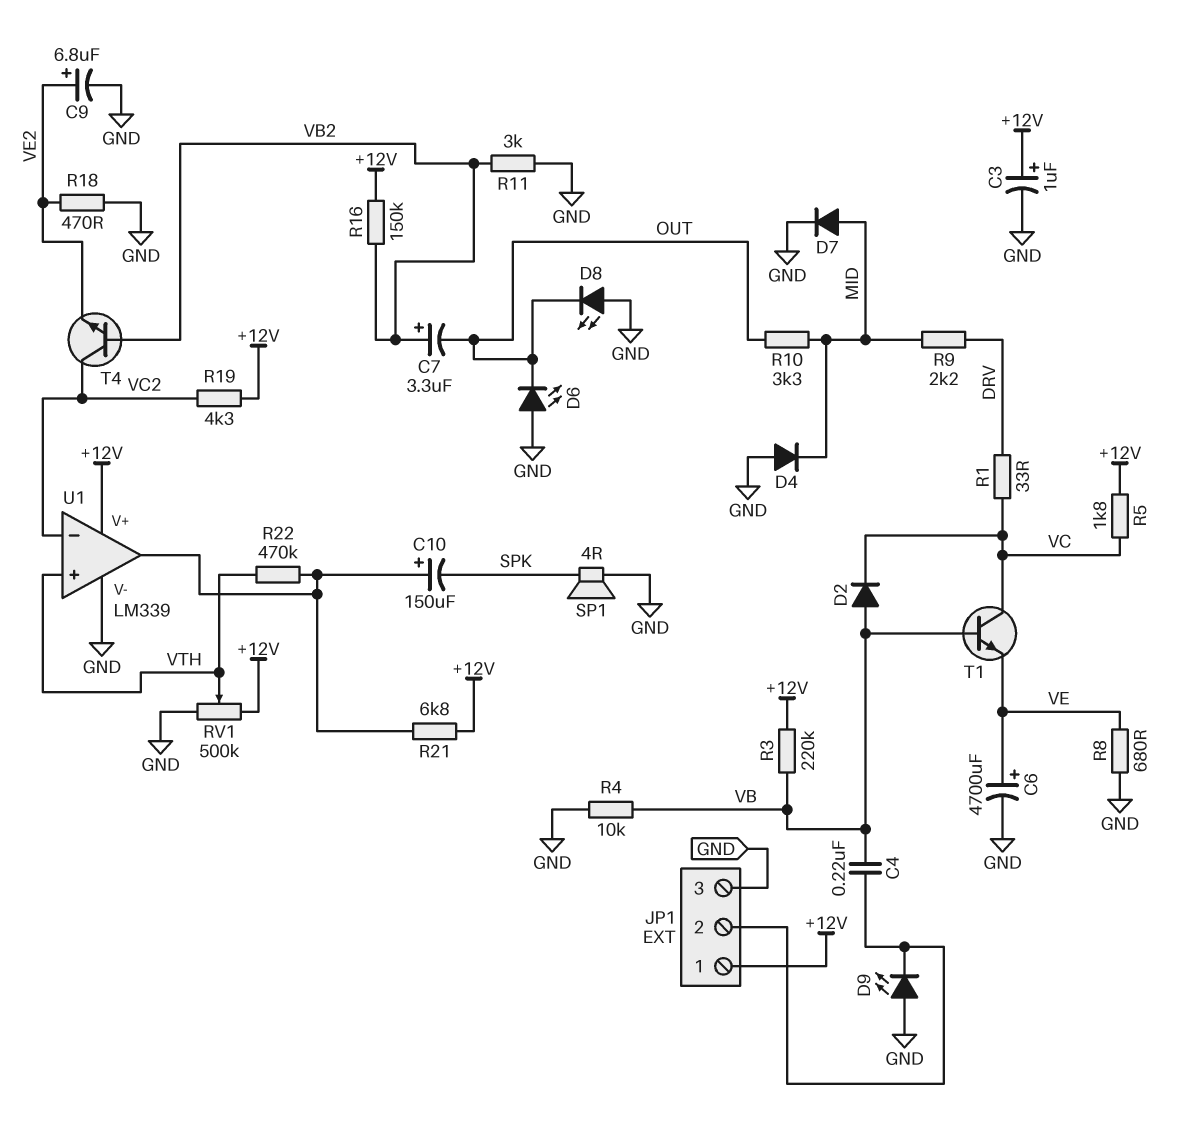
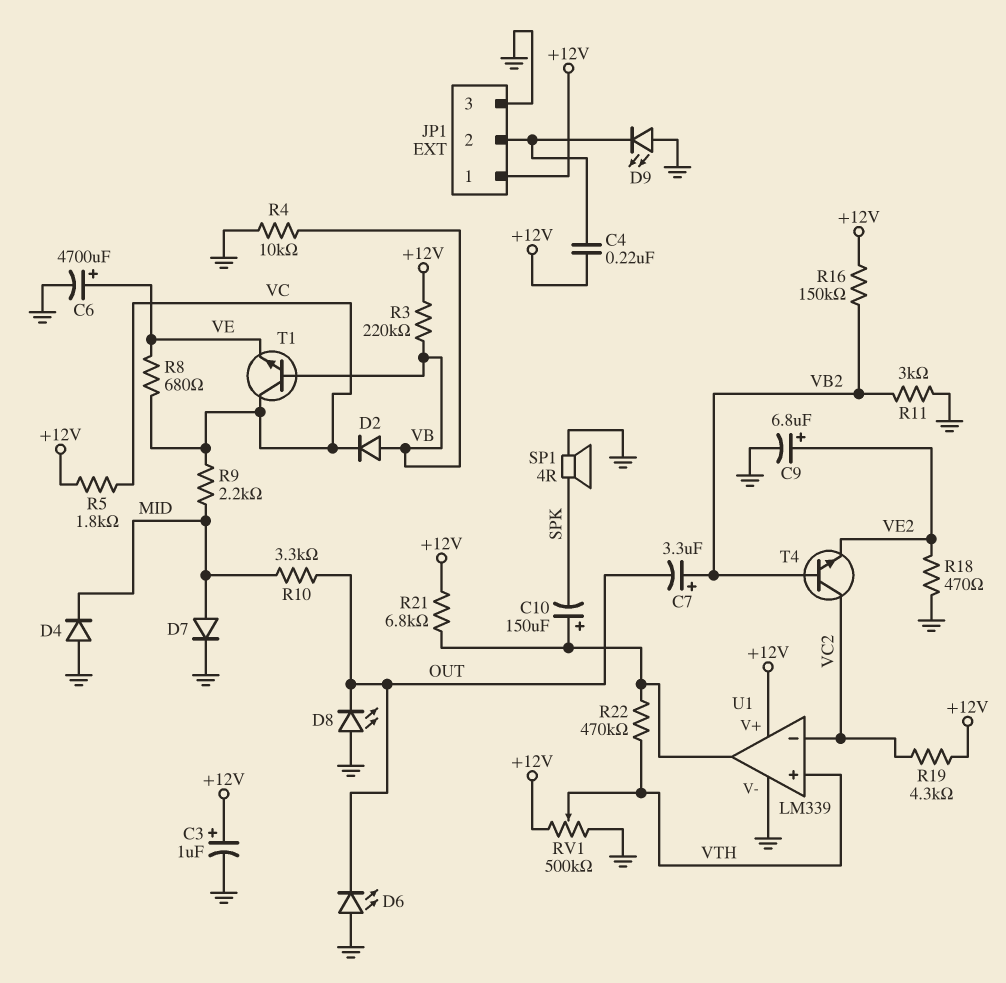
C4: 220nF (JP1/2, VB) -> 220nF (+12V, JP1/2)
R1: 33 (DRV, VC) -> none
R8: 680 (GND, VE) -> 680 (VC, VE)
R9: 2.2k (DRV, MID) -> 2.2k (MID, VC)

